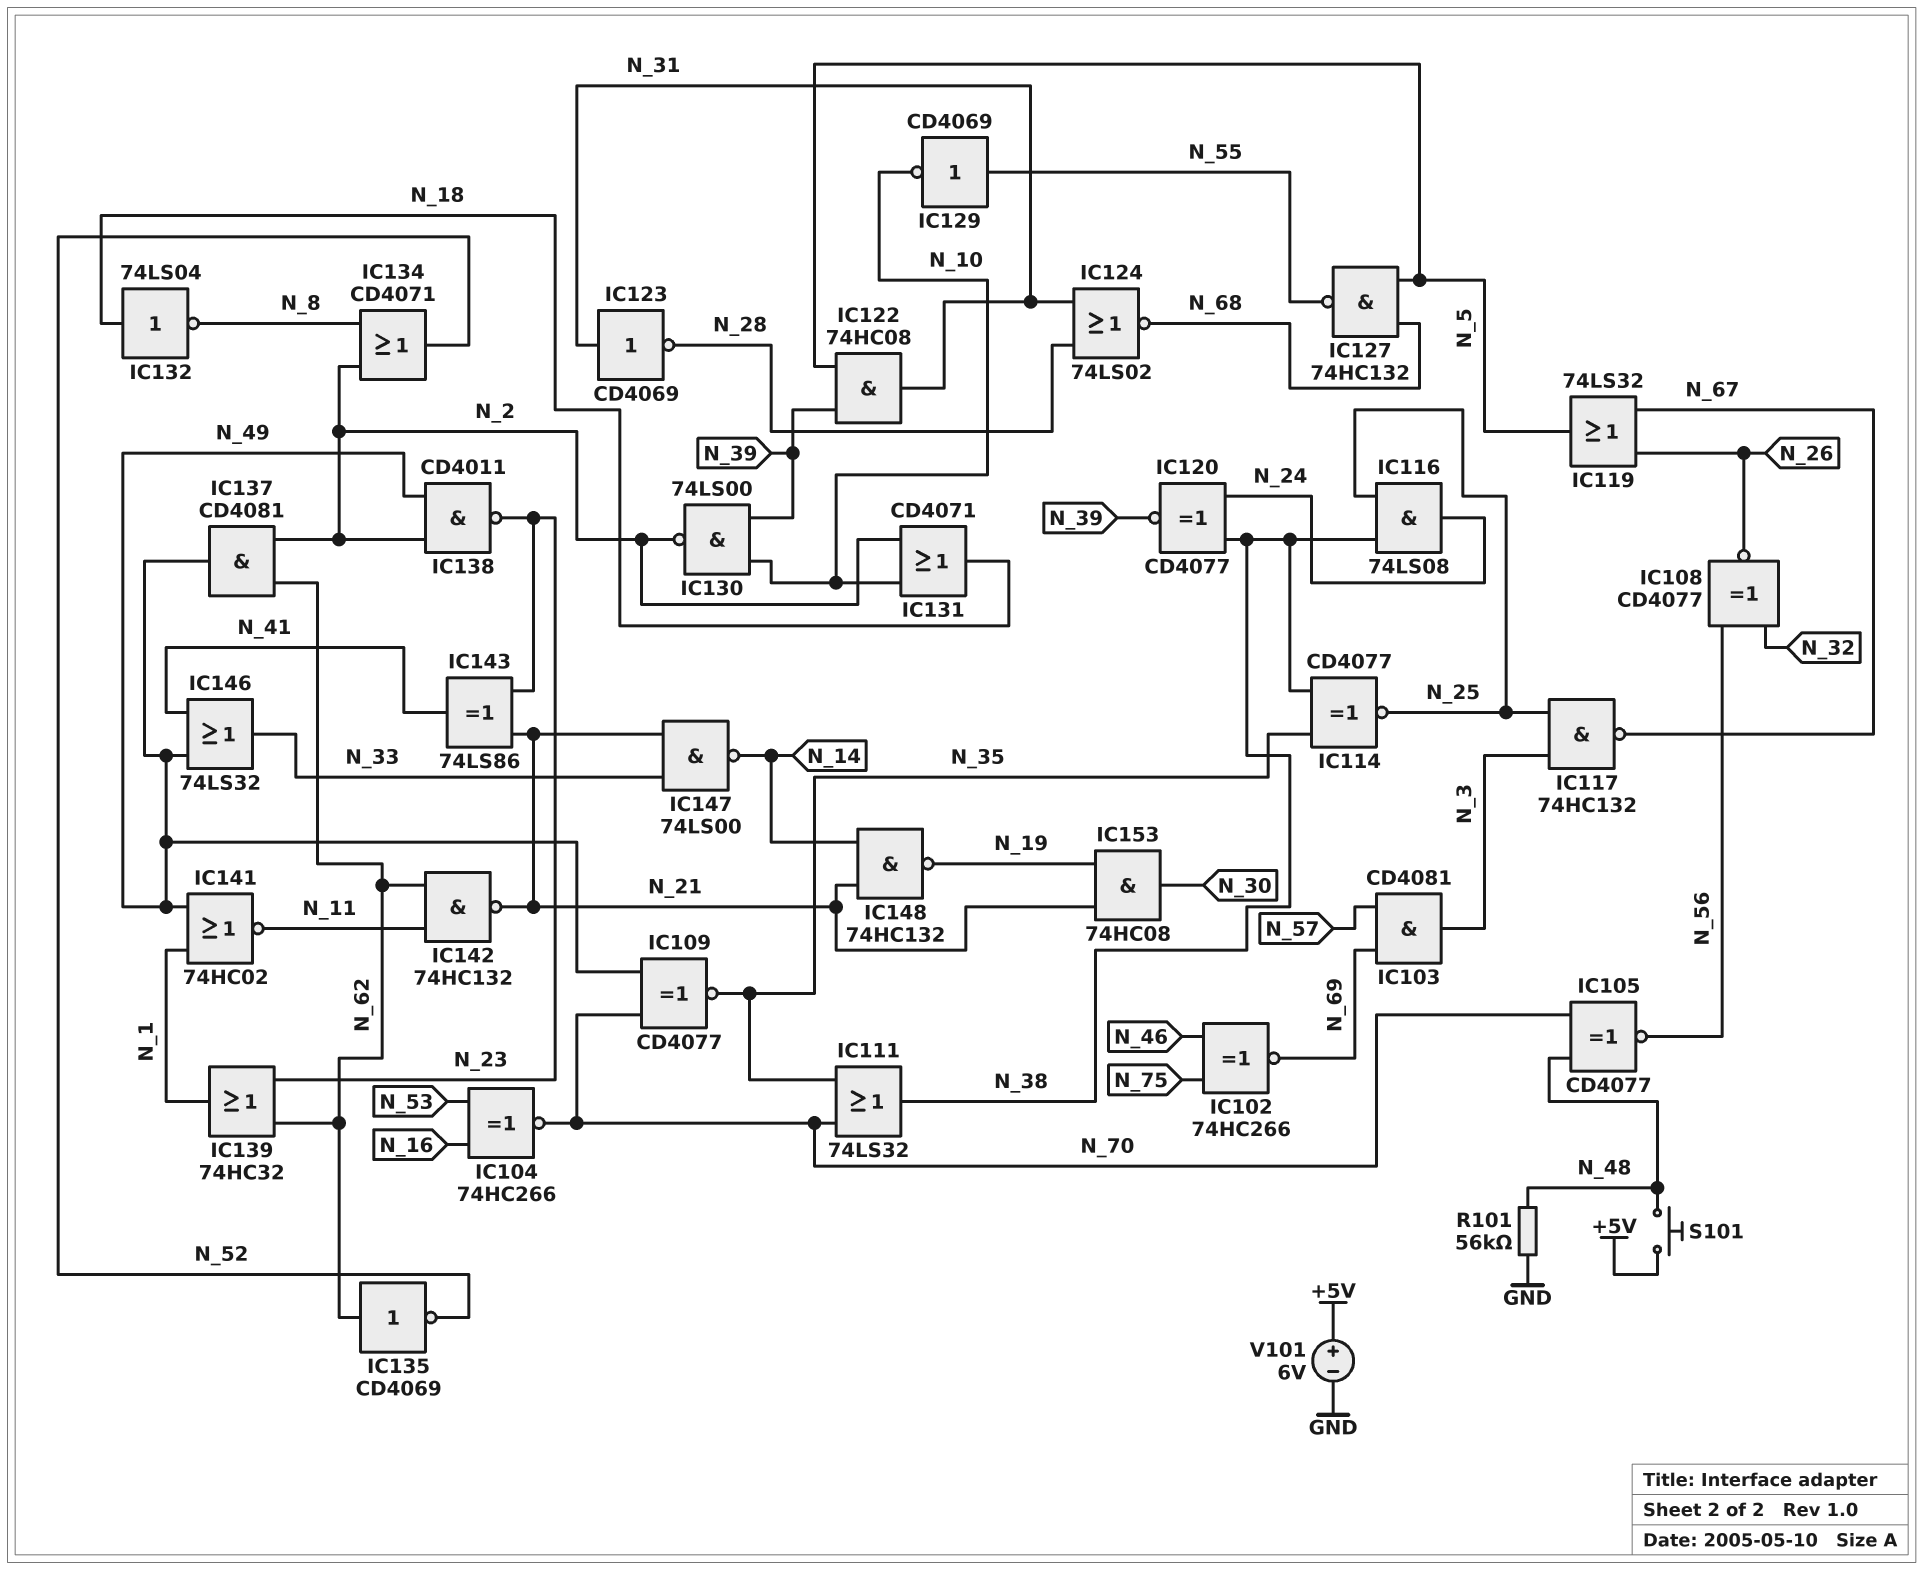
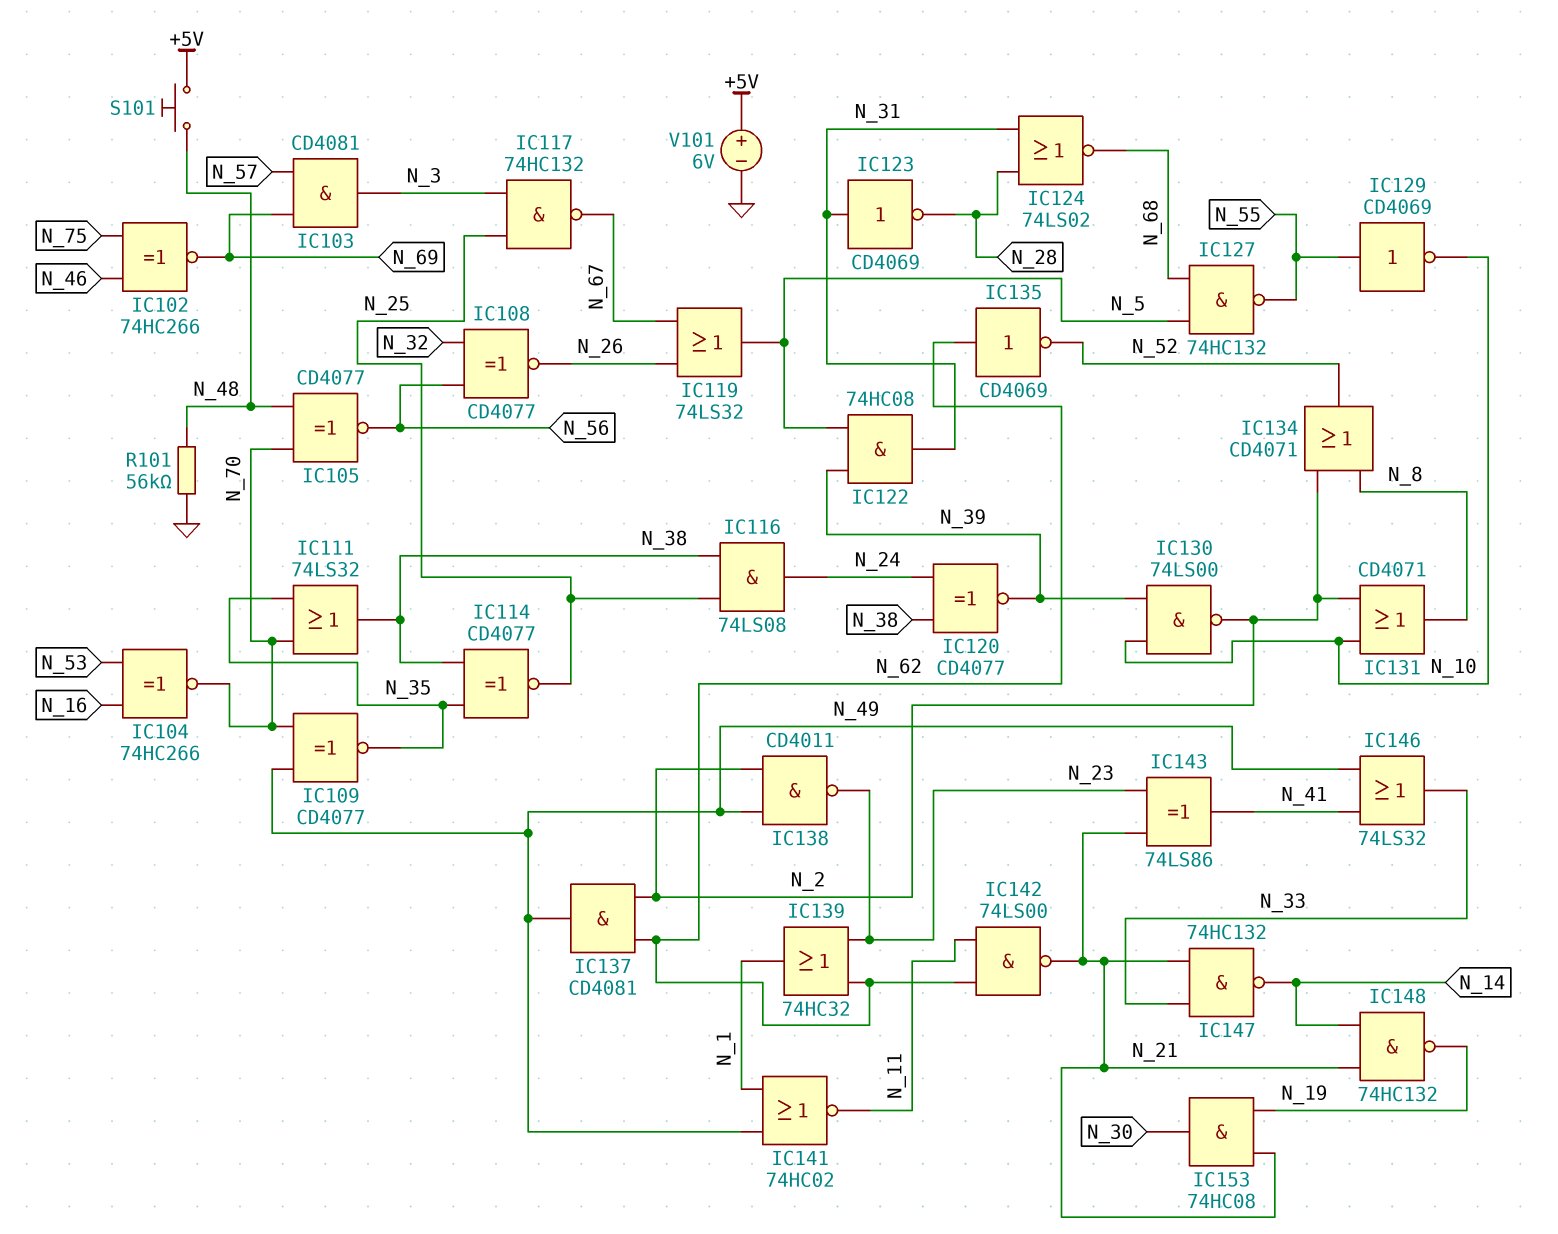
IC131: OR CD4071 (in N_2, in N_10, out N_18) -> OR CD4071 (in N_2, in N_10, out N_8)
IC132: NOT 74LS04 (in N_18, out N_8) -> none
IC142: NAND 74HC132 (in N_11, in N_62, out N_21) -> NAND 74LS00 (in N_11, in N_62, out N_21)
IC147: NAND 74LS00 (in N_21, in N_33, out N_14) -> NAND 74HC132 (in N_21, in N_33, out N_14)

